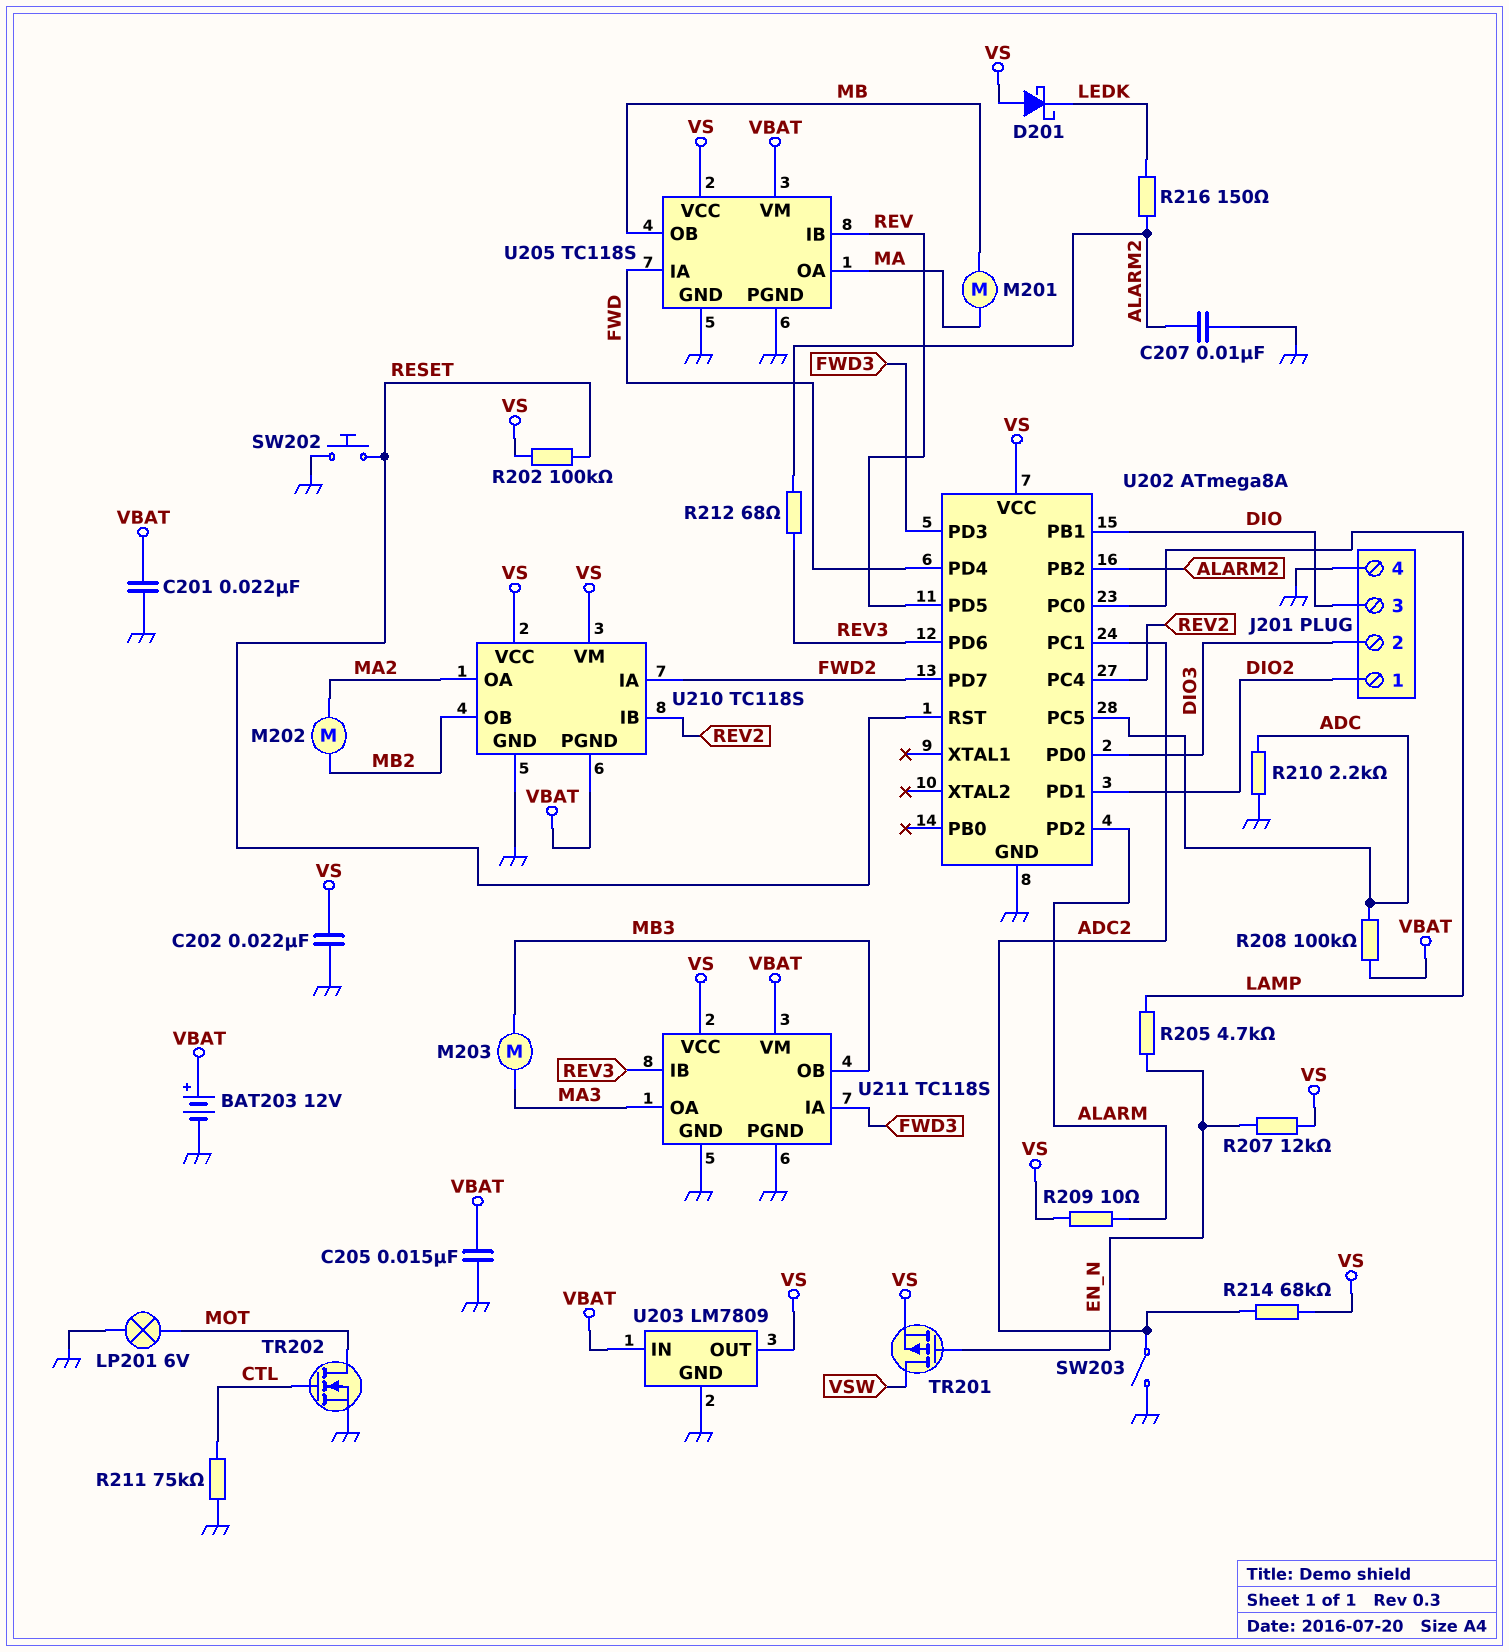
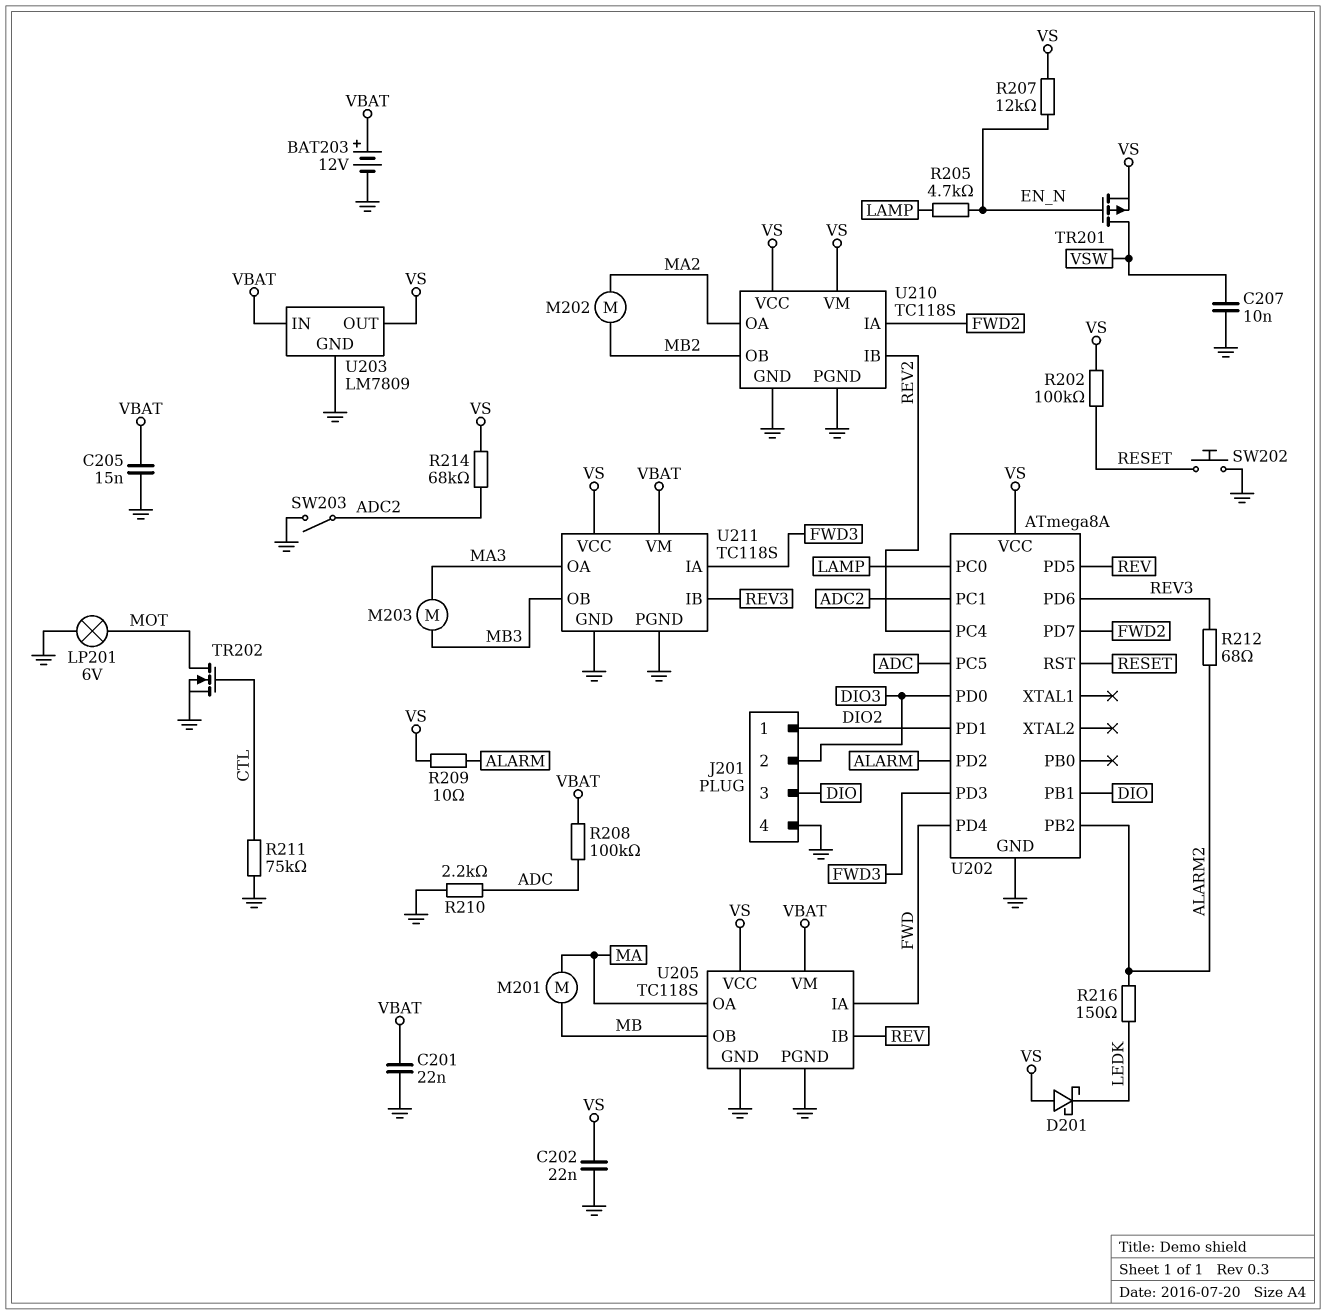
C207: 10nF (ALARM2, GND) -> 10nF (GND, VSW)
U210 pin PGND: VBAT -> GND

